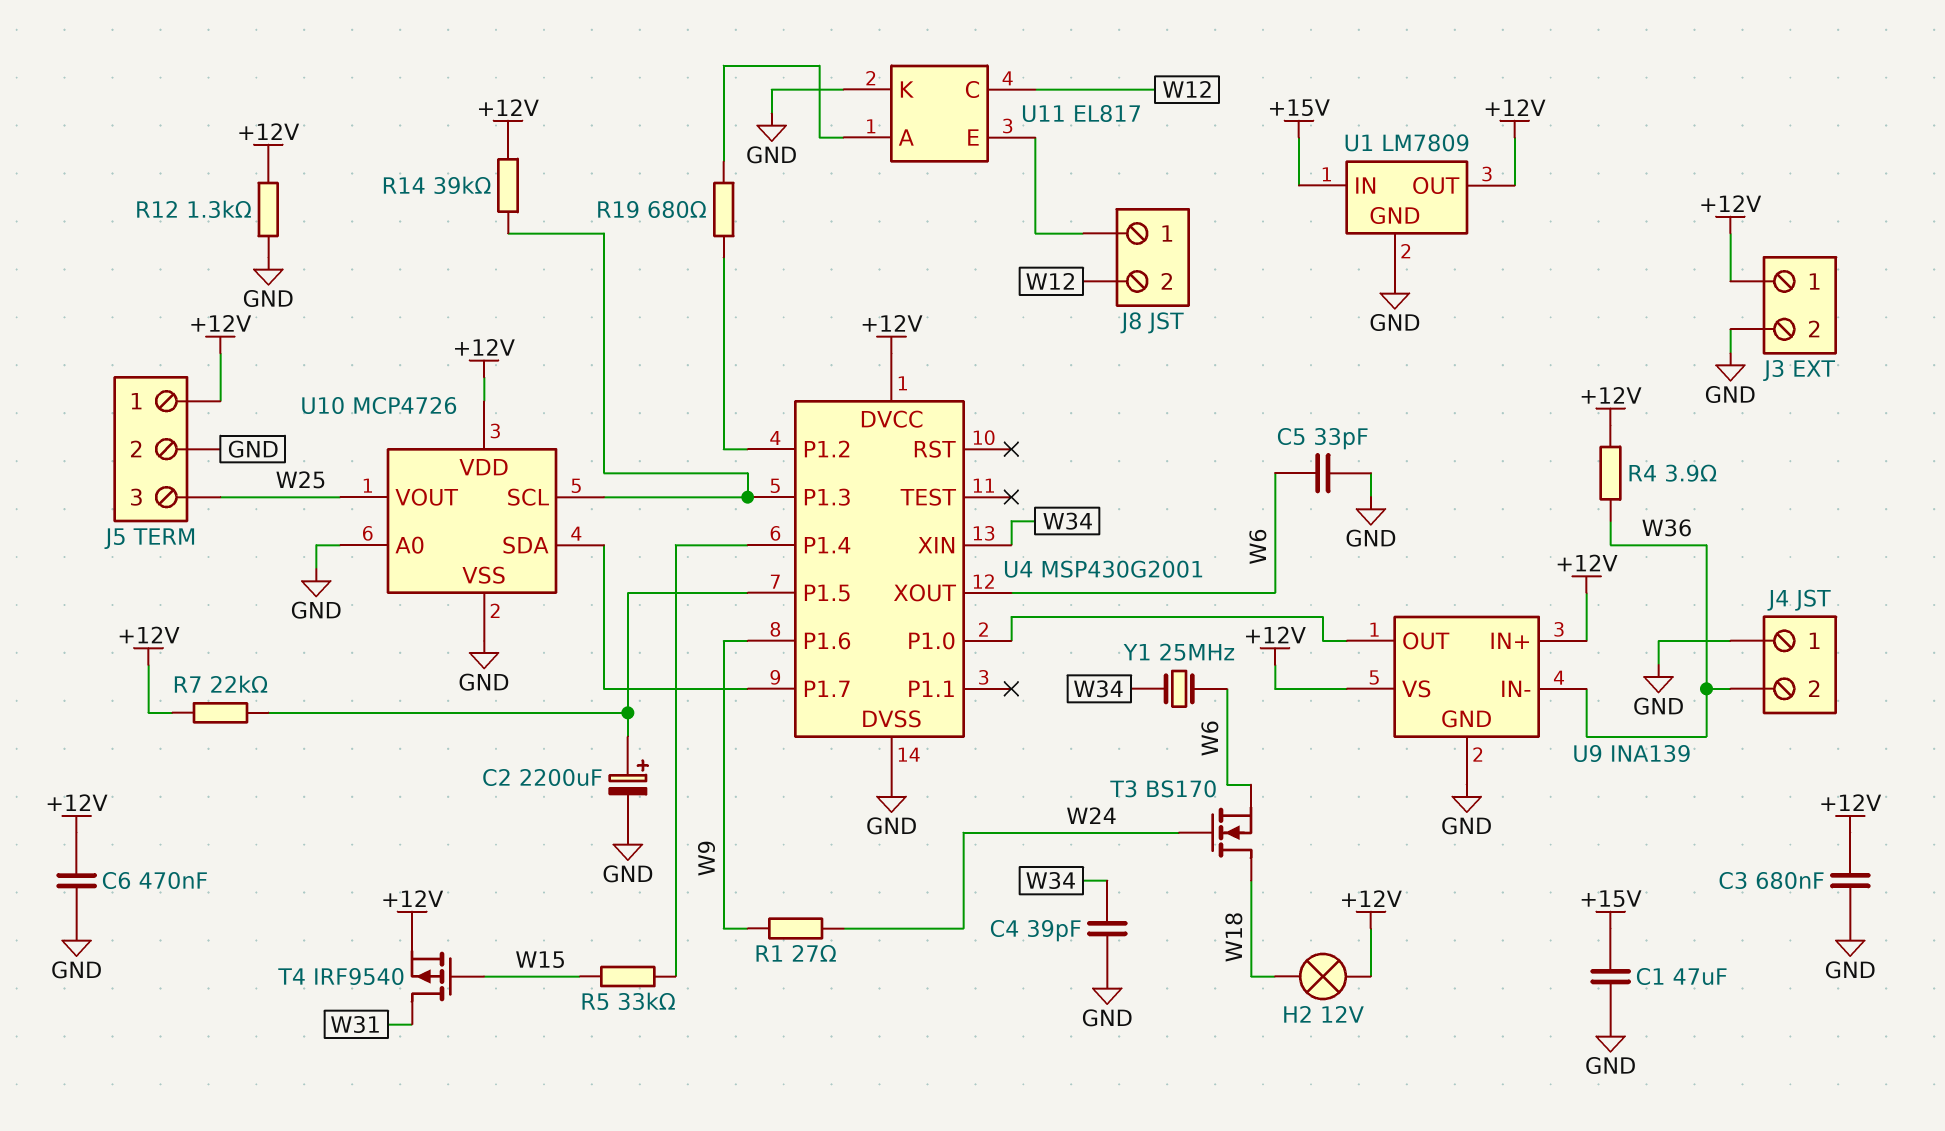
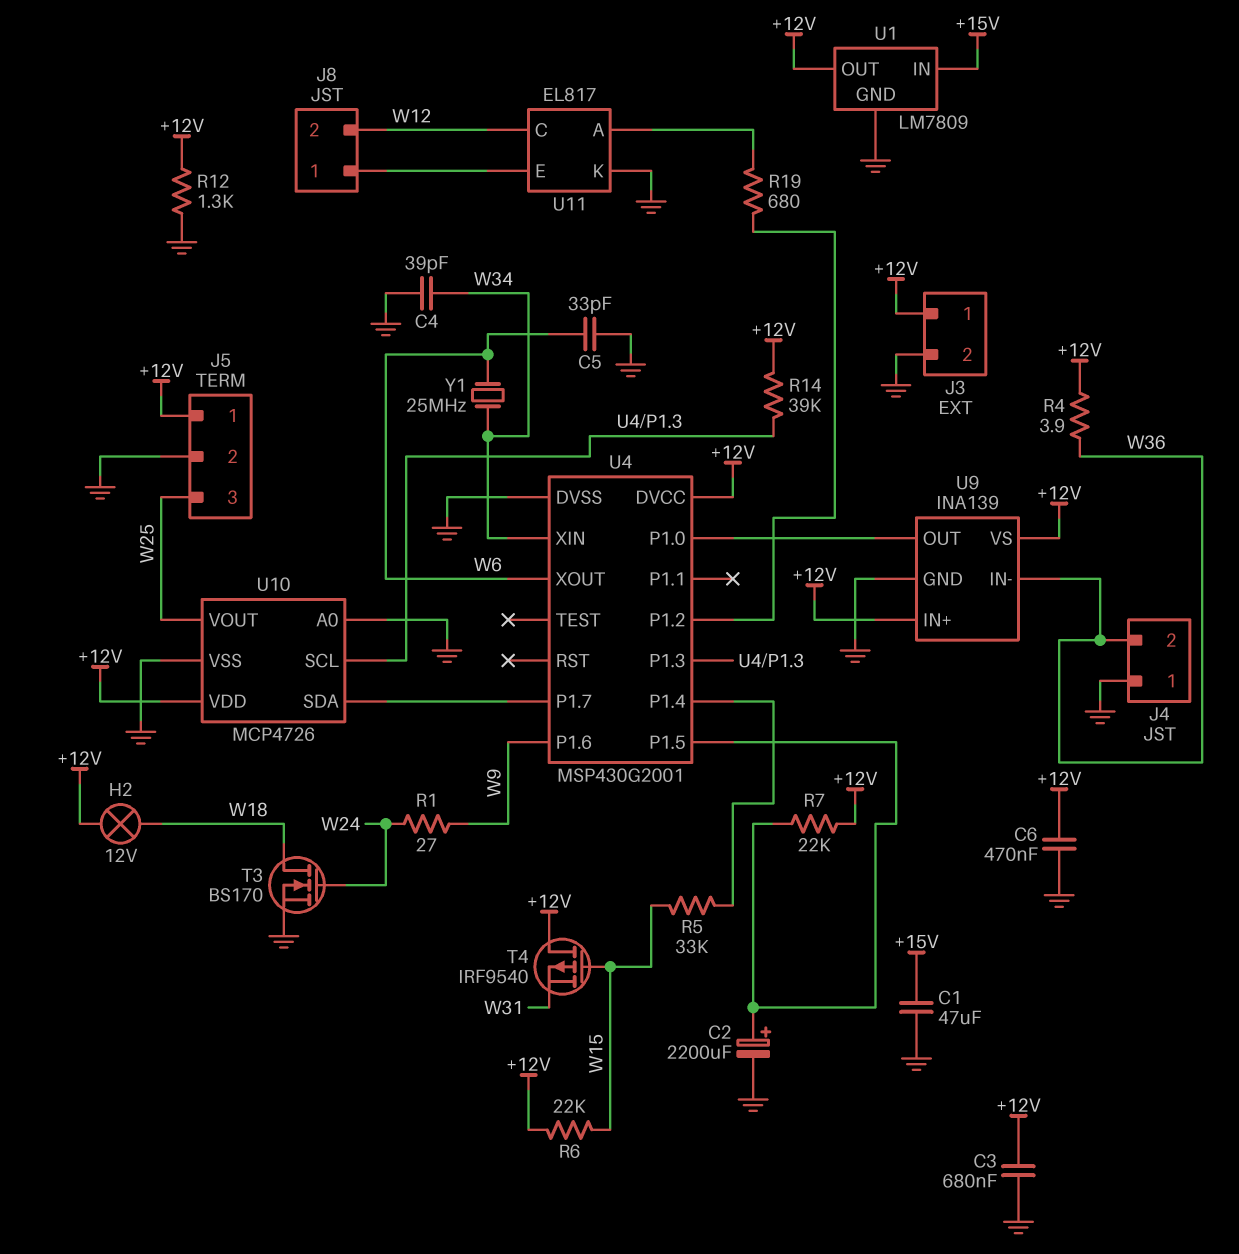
R6: none -> 22k (+12V, W15)
T3: NMOS BS170 (G W24, D W18, S W6) -> NMOS BS170 (G W24, D W18, S GND)
T4: PMOS IRF9540 (G W15, D W31, S +12V) -> PMOS IRF9540 (G W15, D +12V, S W31)

